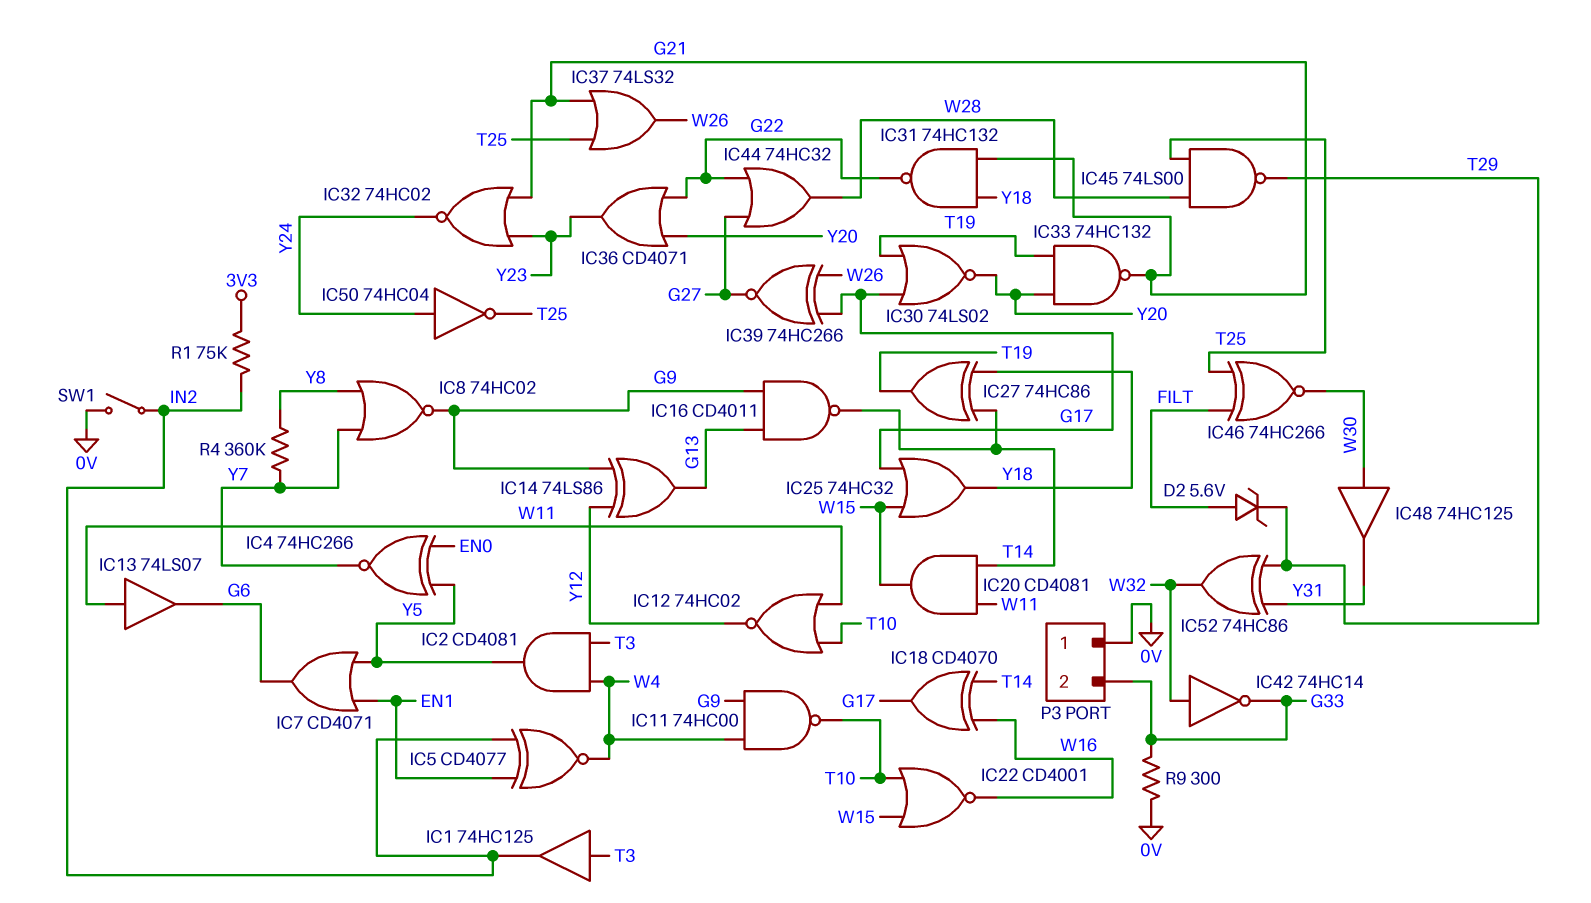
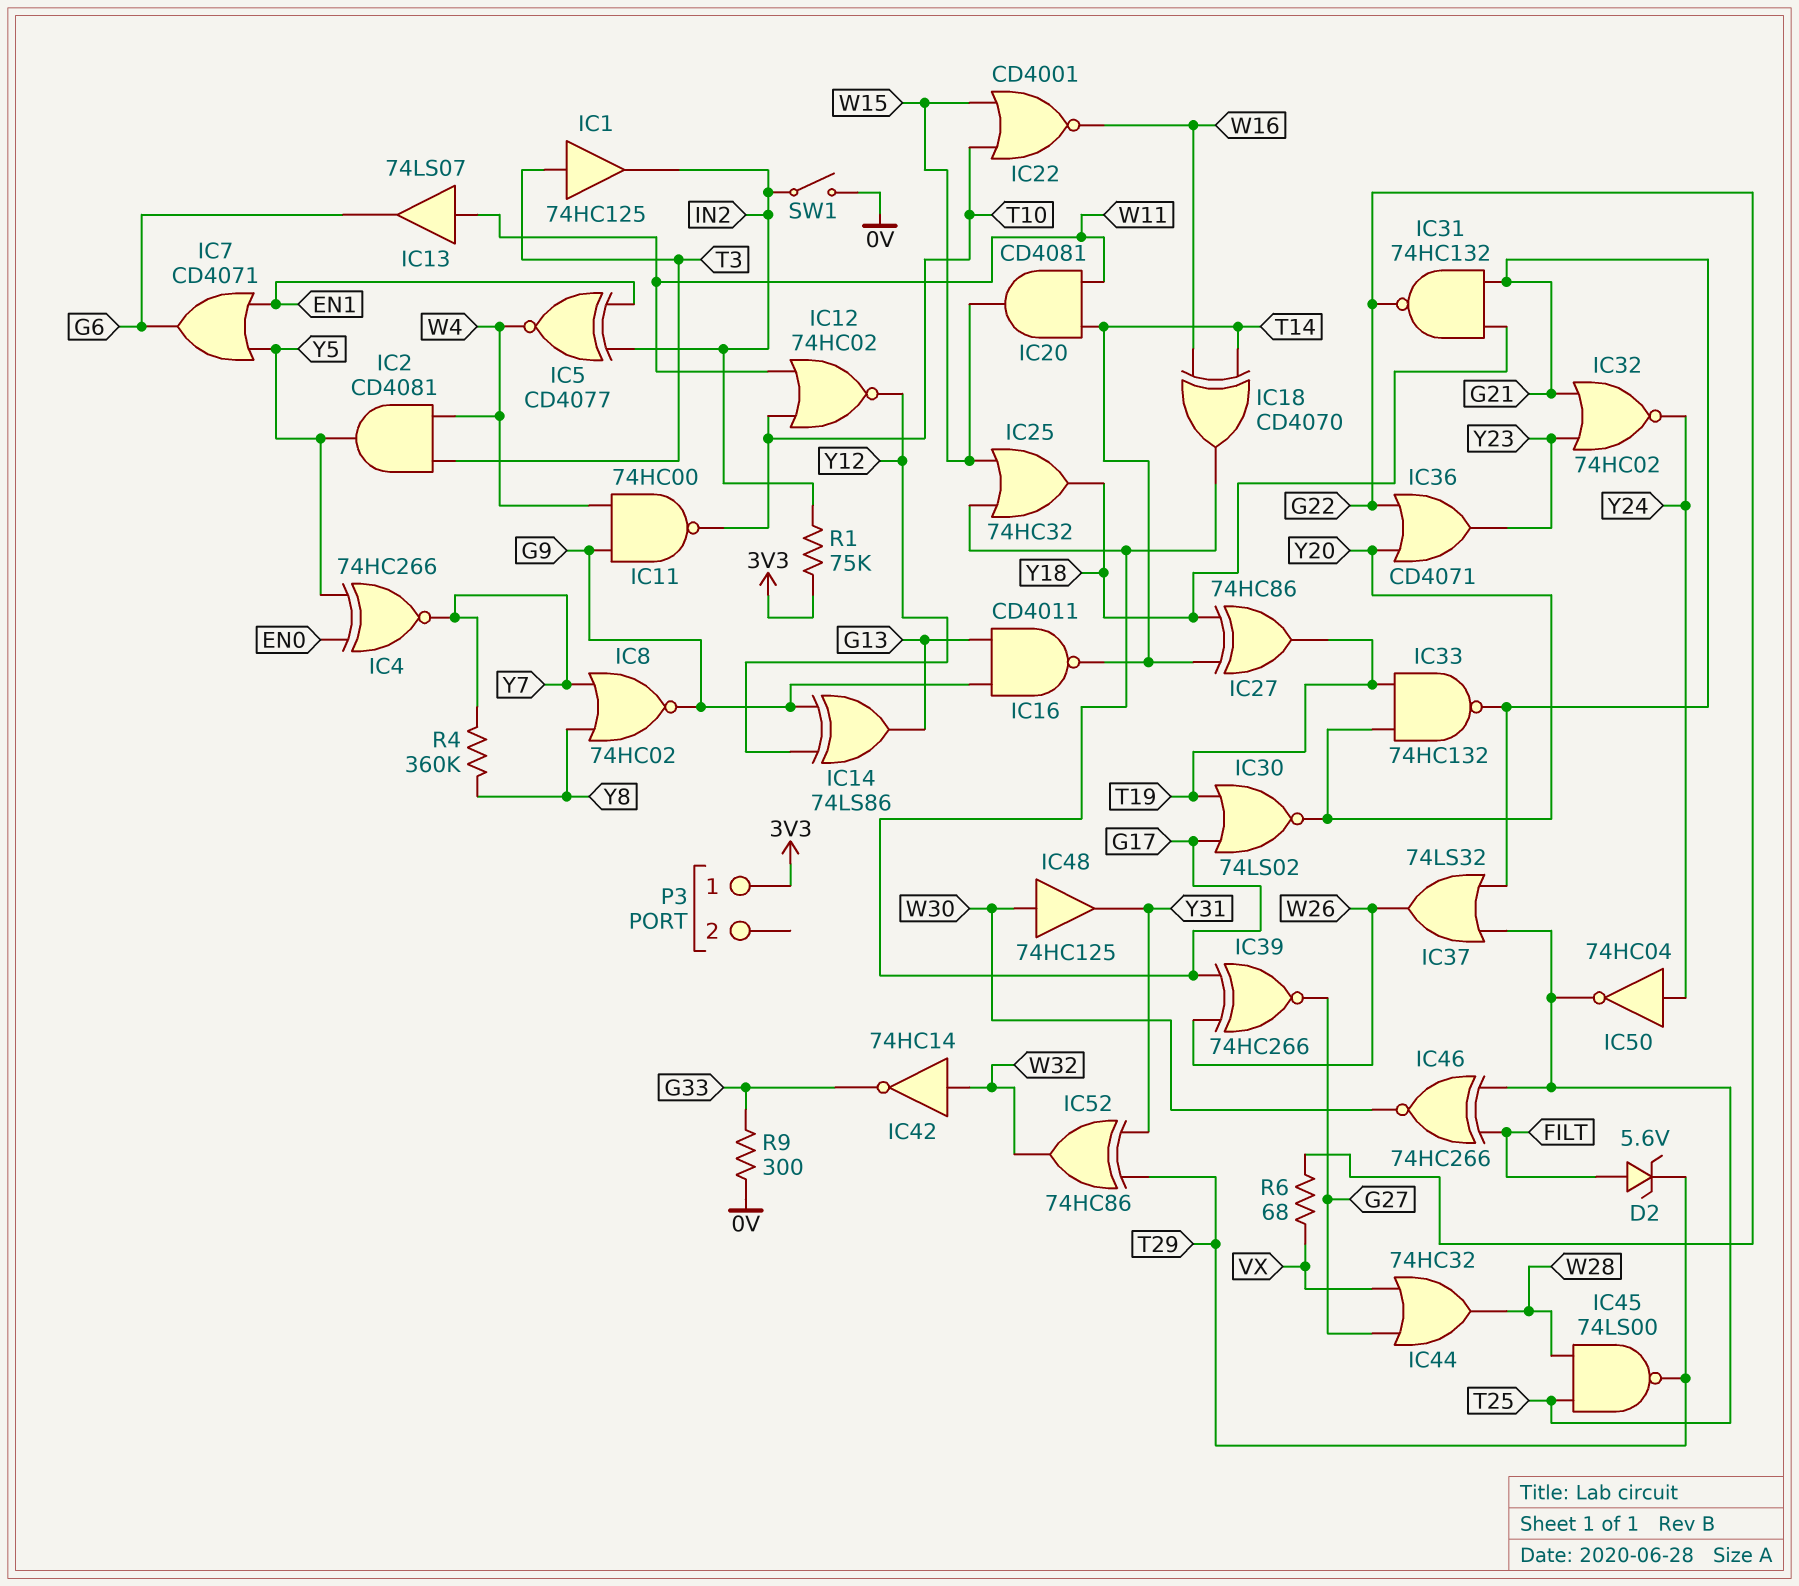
IC44: OR 74HC32 (in G22, in G27, out W28) -> OR 74HC32 (in G27, in VX, out W28)
P3 pin 1: 0V -> 3V3
P3 pin 2: G33 -> none
R6: none -> 68 (G22, VX)

